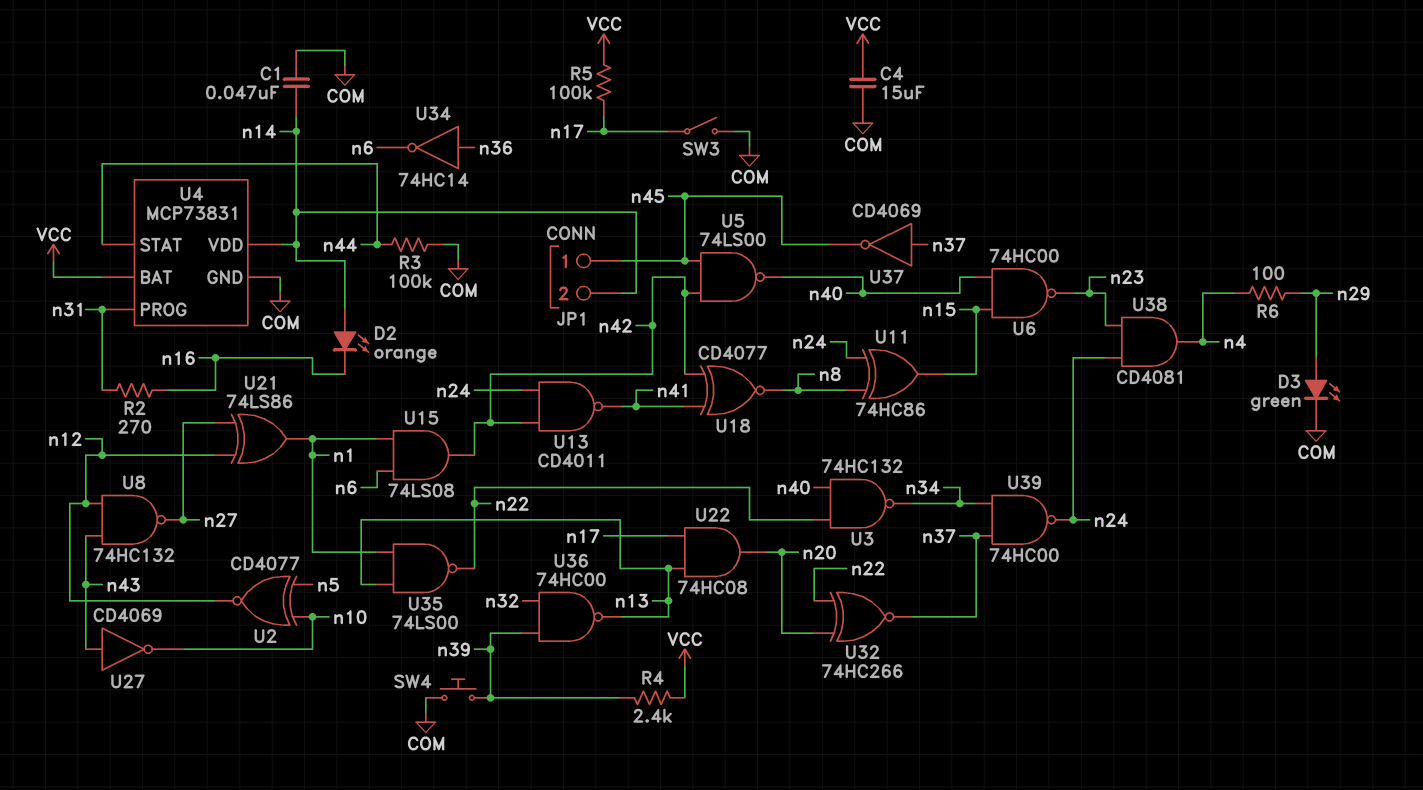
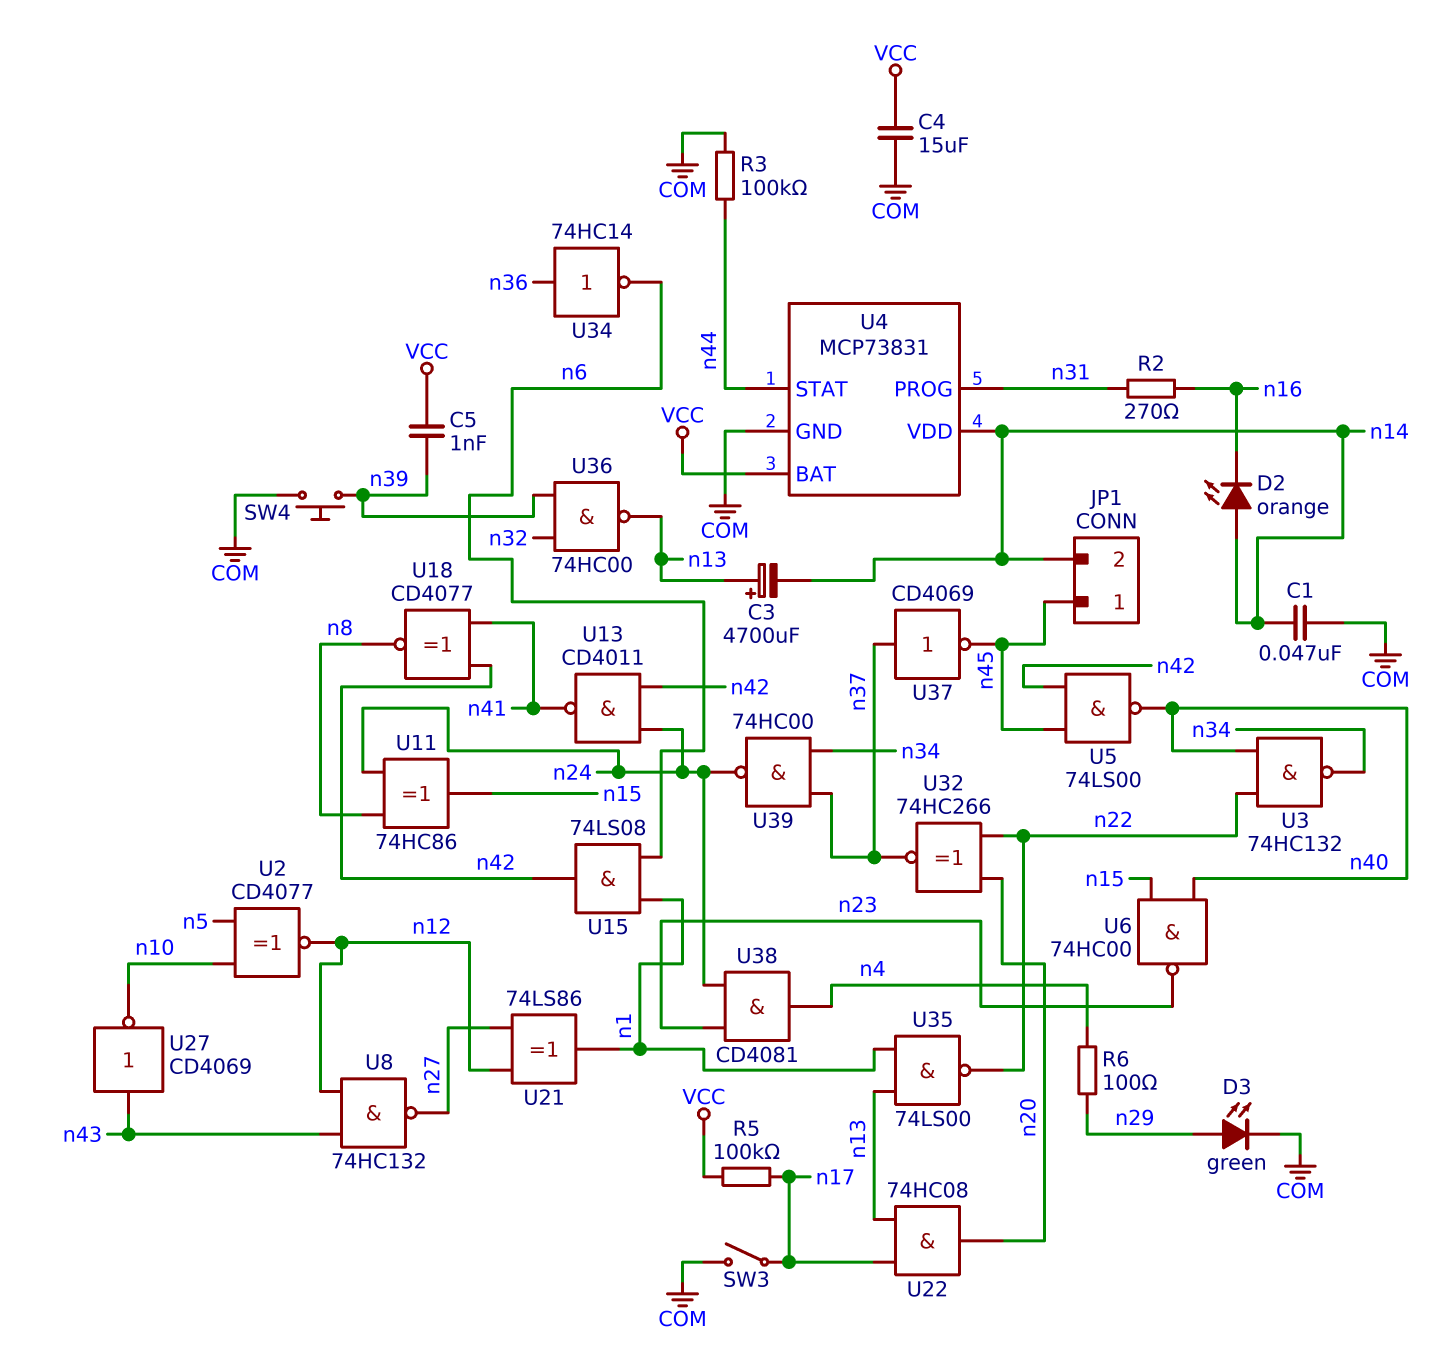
C3: none -> 4700uF (plus n13, minus n14)
C5: none -> 1nF (VCC, n39)
R4: 2.4k (VCC, n39) -> none

